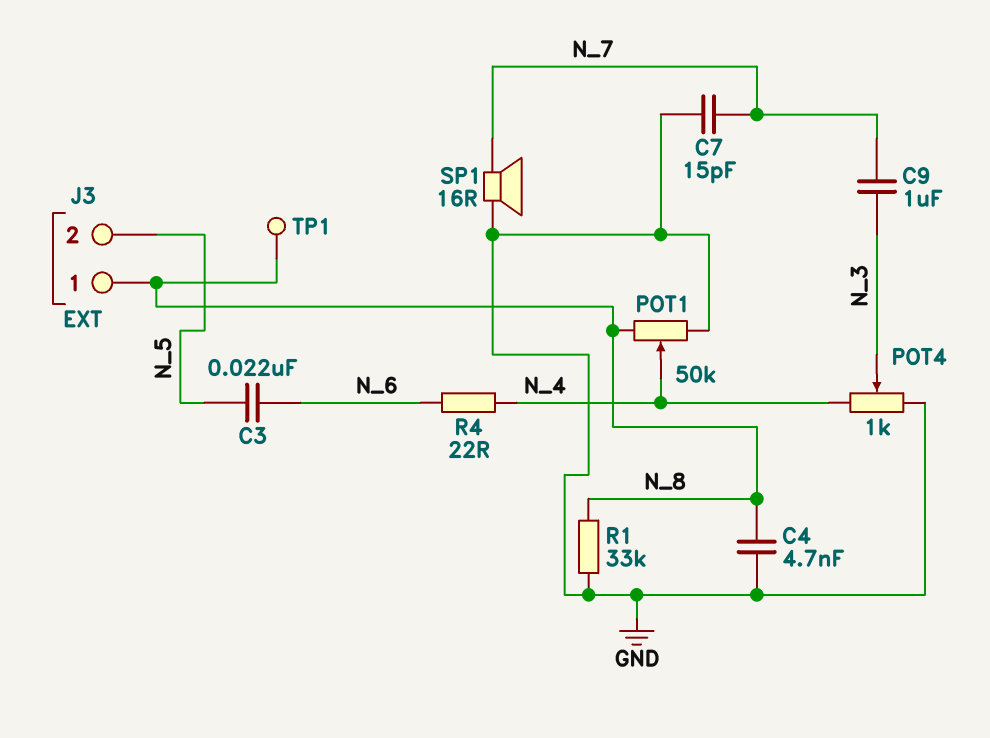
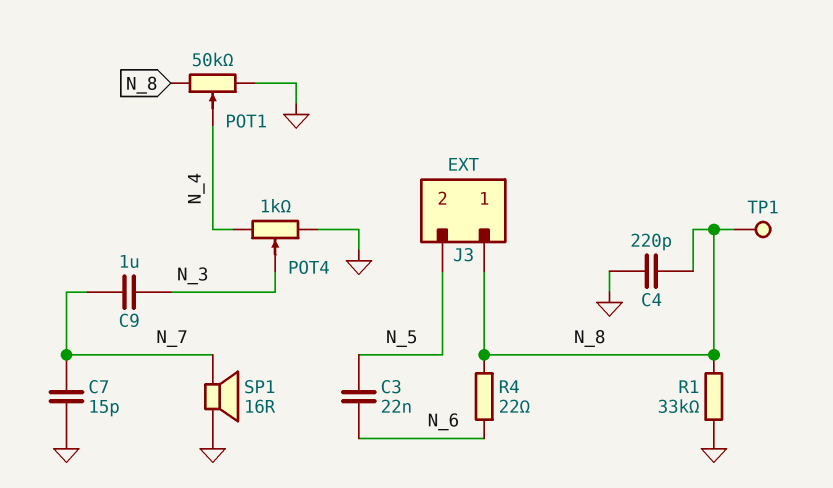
C4: 4.7nF (GND, N_8) -> 220pF (GND, N_8)
R4: 22 (N_4, N_6) -> 22 (N_6, N_8)

